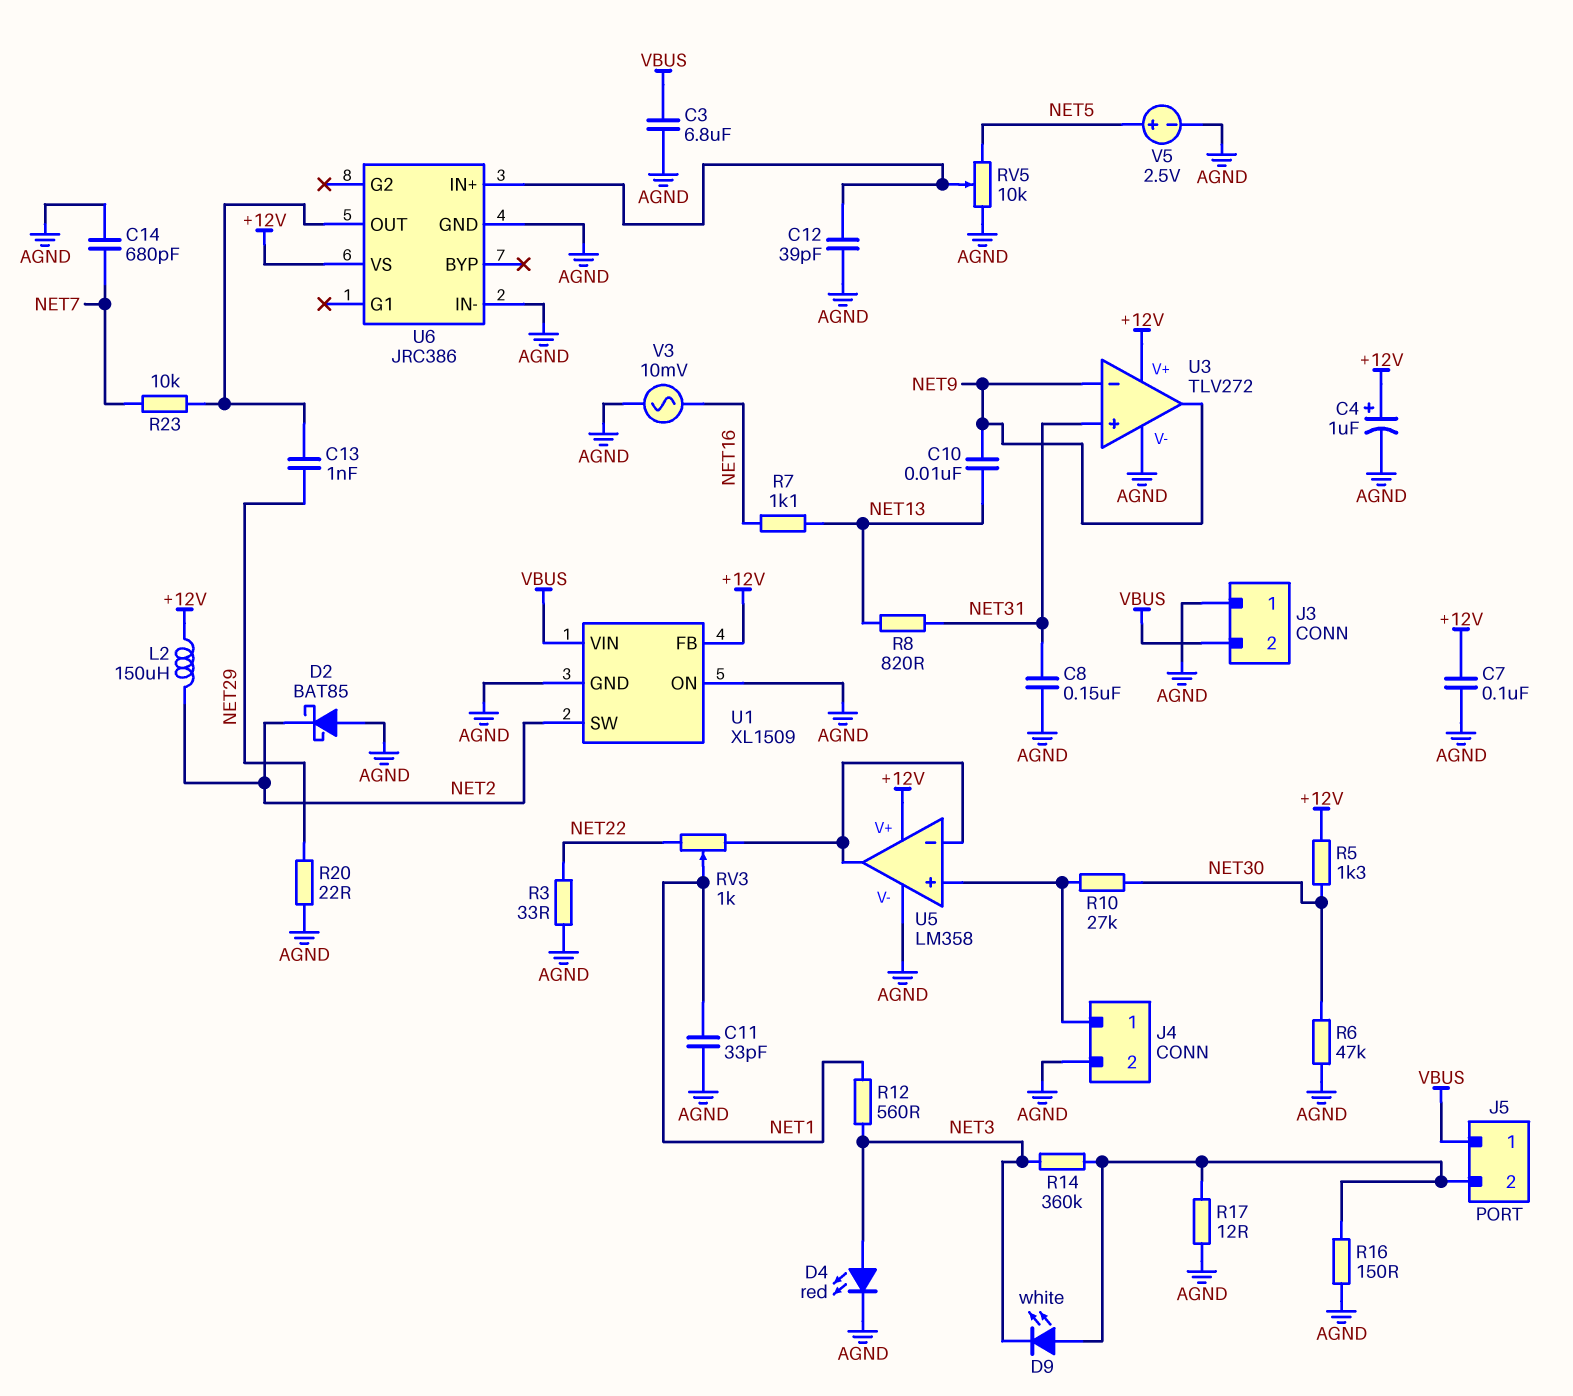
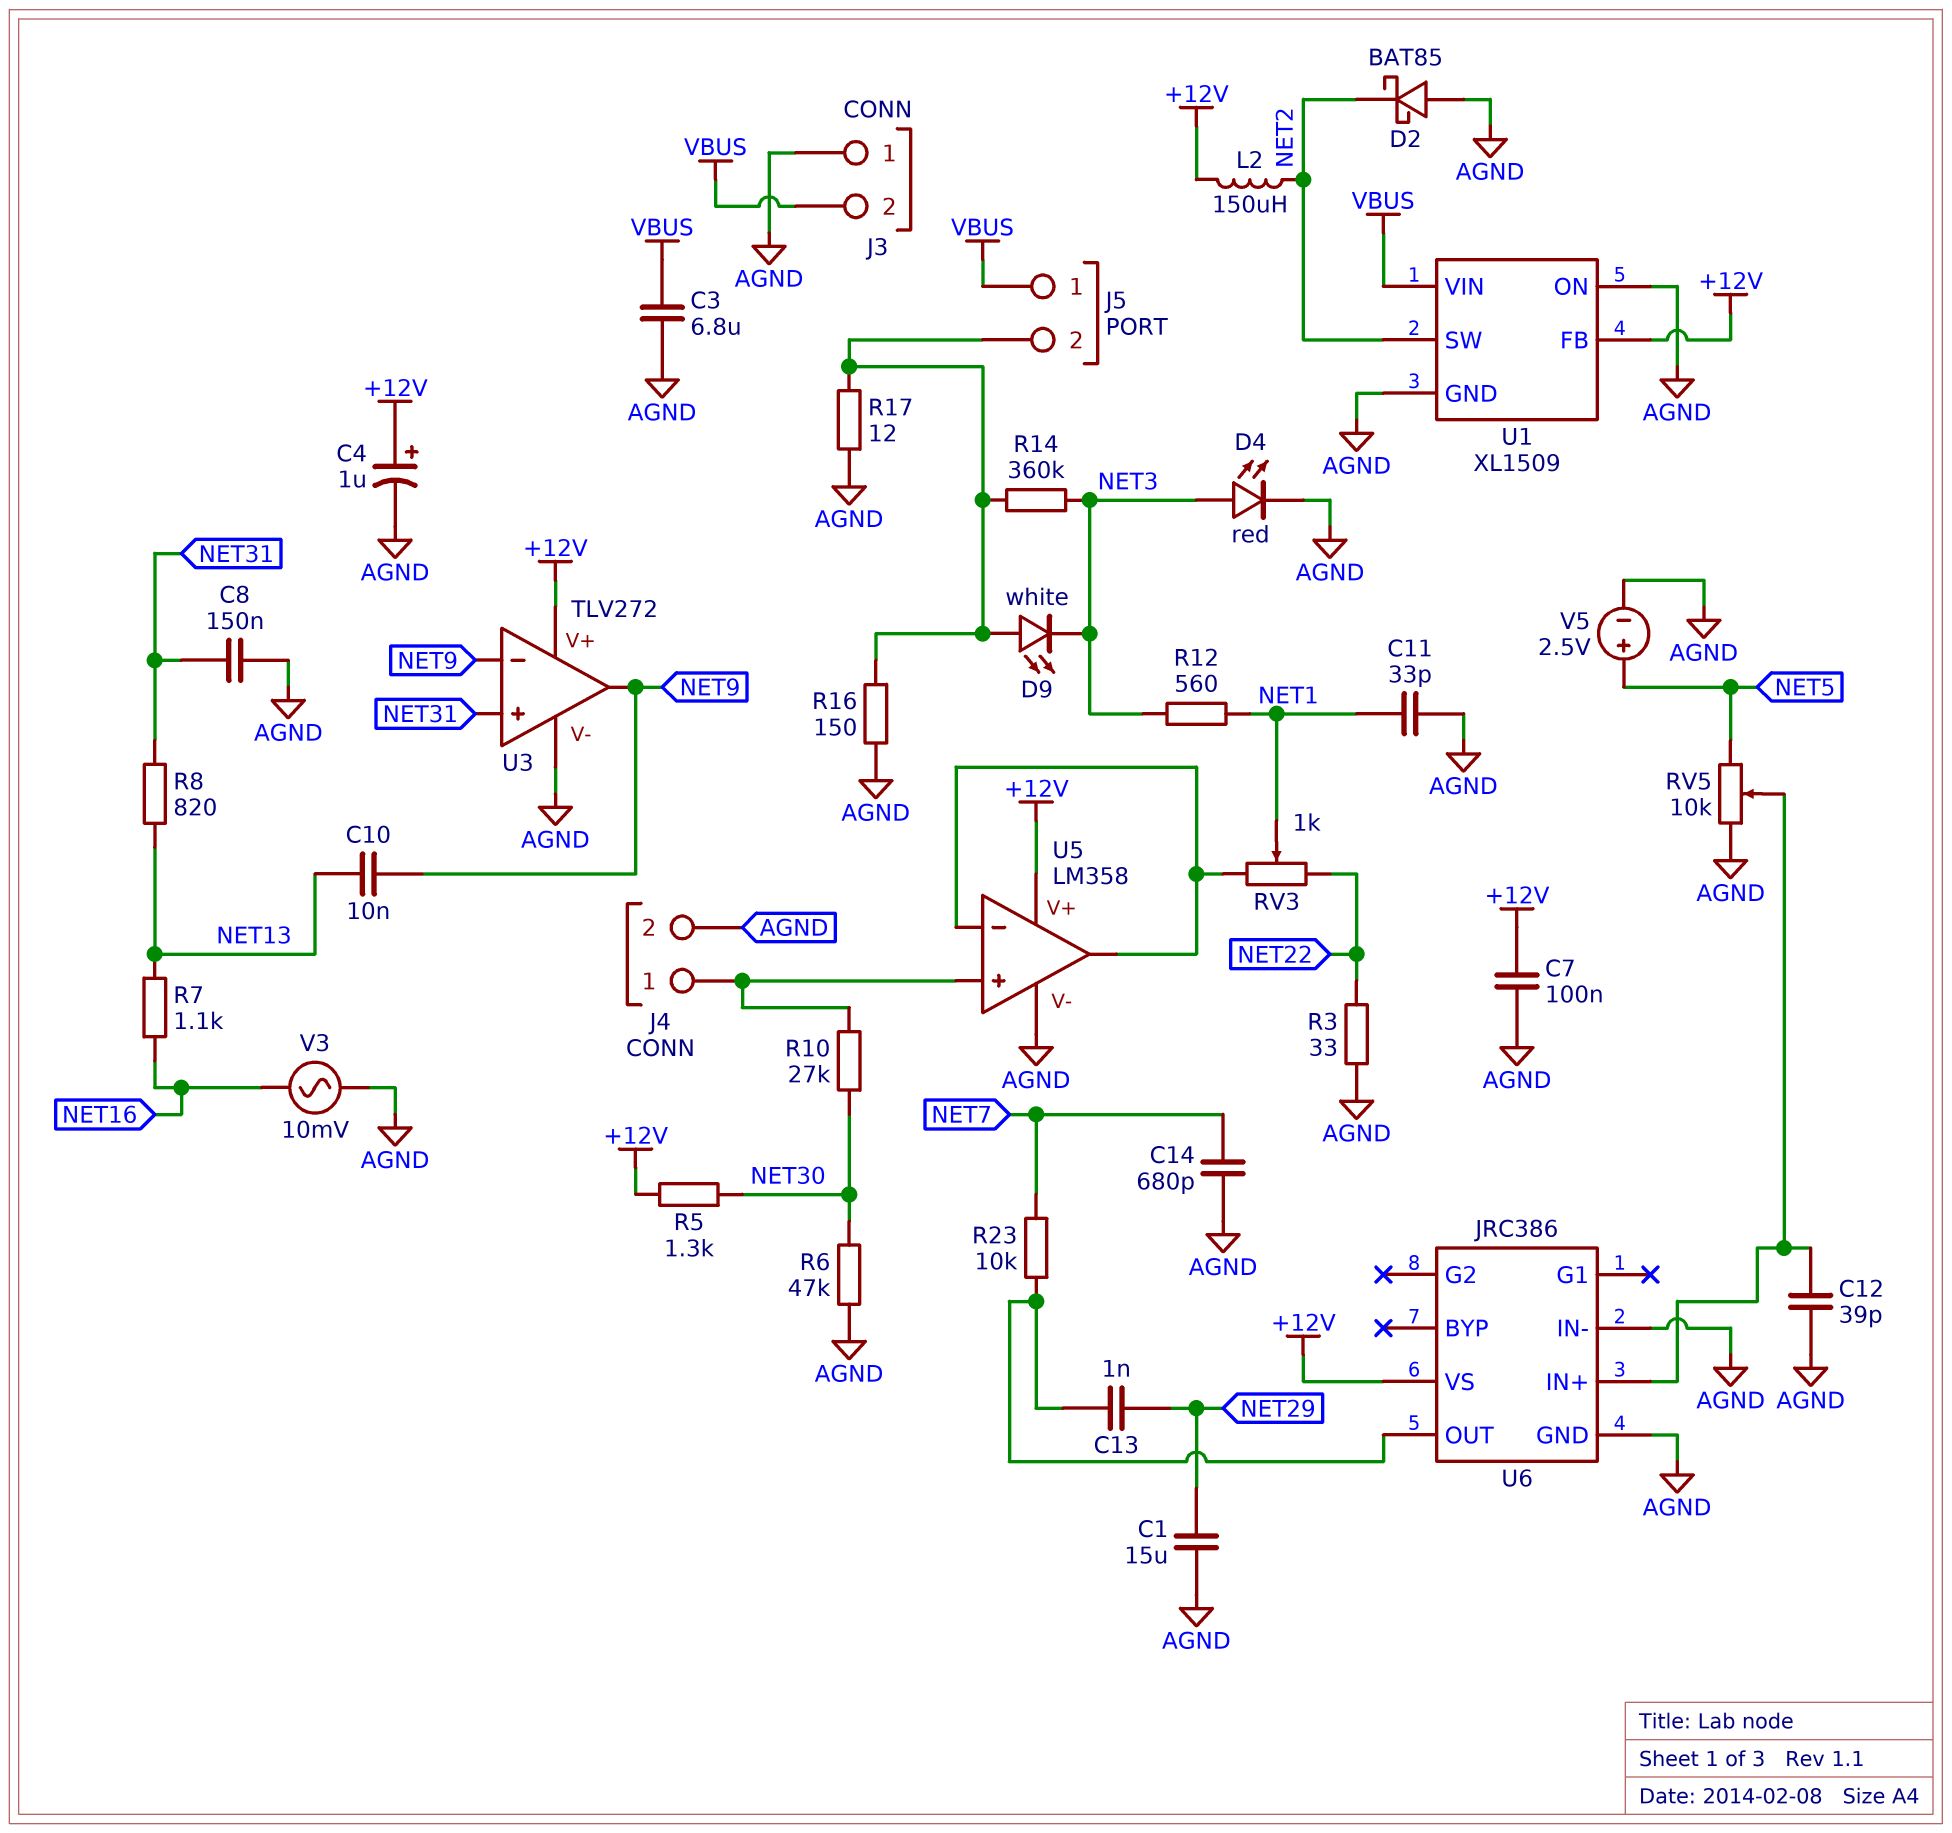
C1: none -> 15uF (AGND, NET29)
R20: 22 (AGND, NET29) -> none

